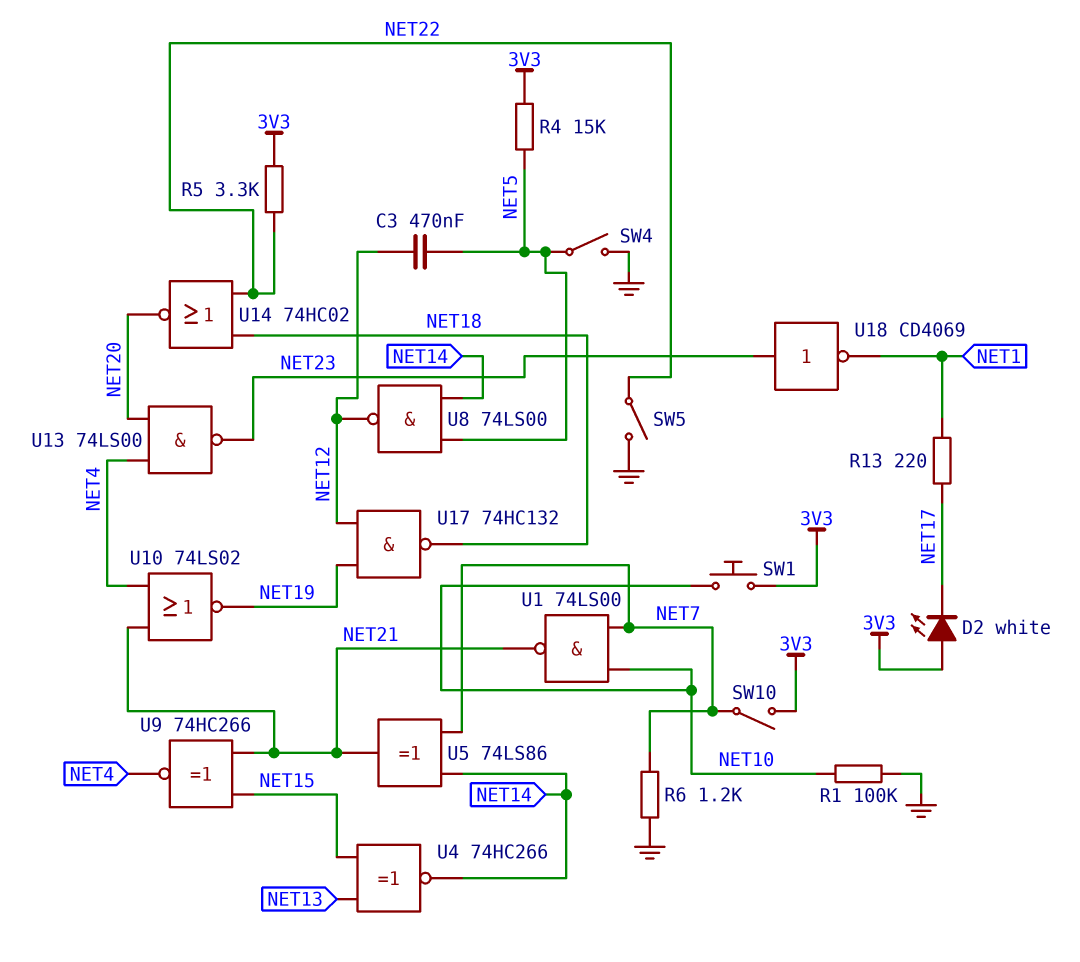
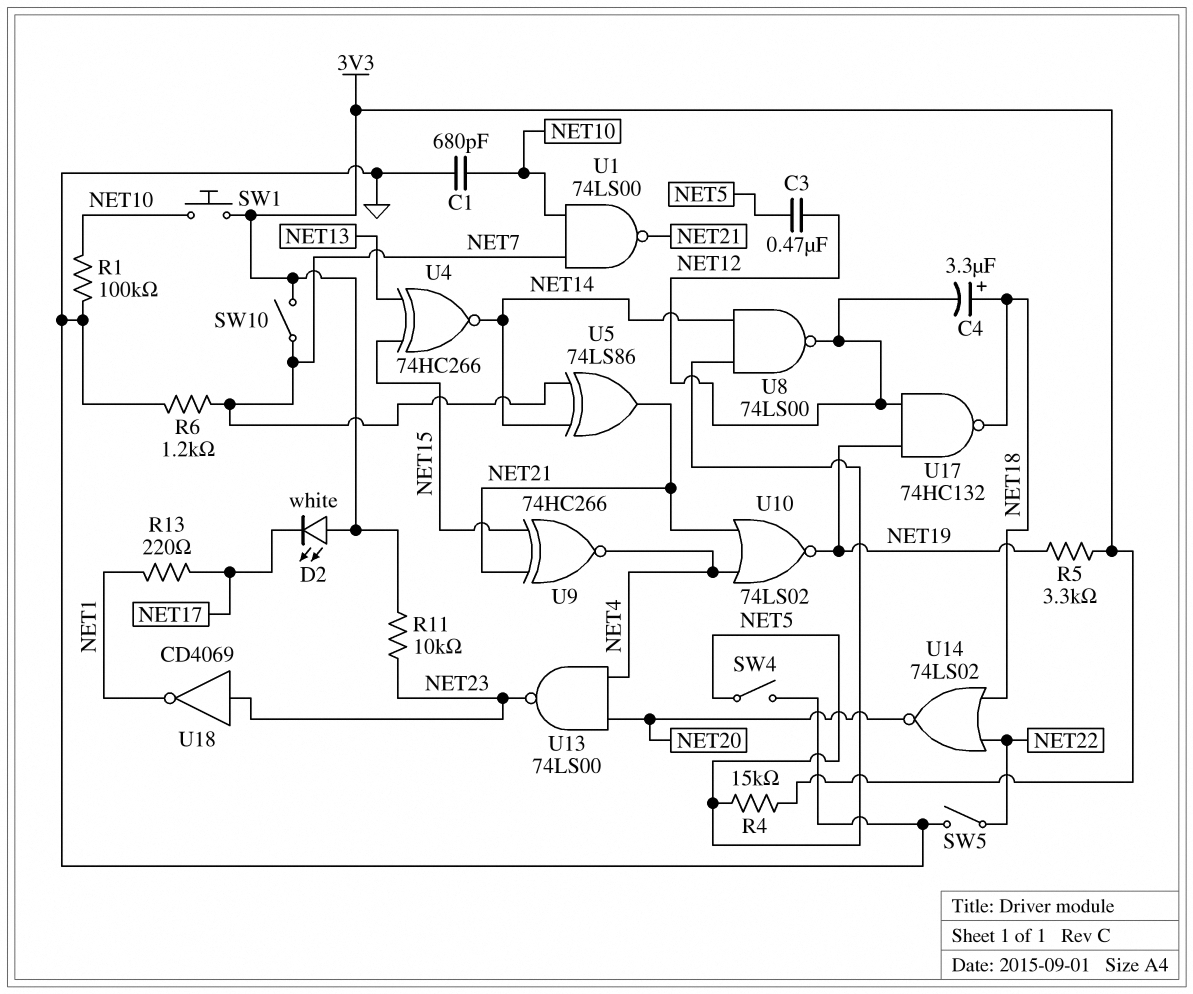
C1: none -> 680pF (GND, NET10)
C4: none -> 3.3uF (plus NET18, minus NET12)
R5: 3.3k (3V3, NET22) -> 3.3k (3V3, NET19)
R11: none -> 10k (3V3, NET23)
U14: NOR 74HC02 (in NET18, in NET22, out NET20) -> NOR 74LS02 (in NET18, in NET22, out NET20)

